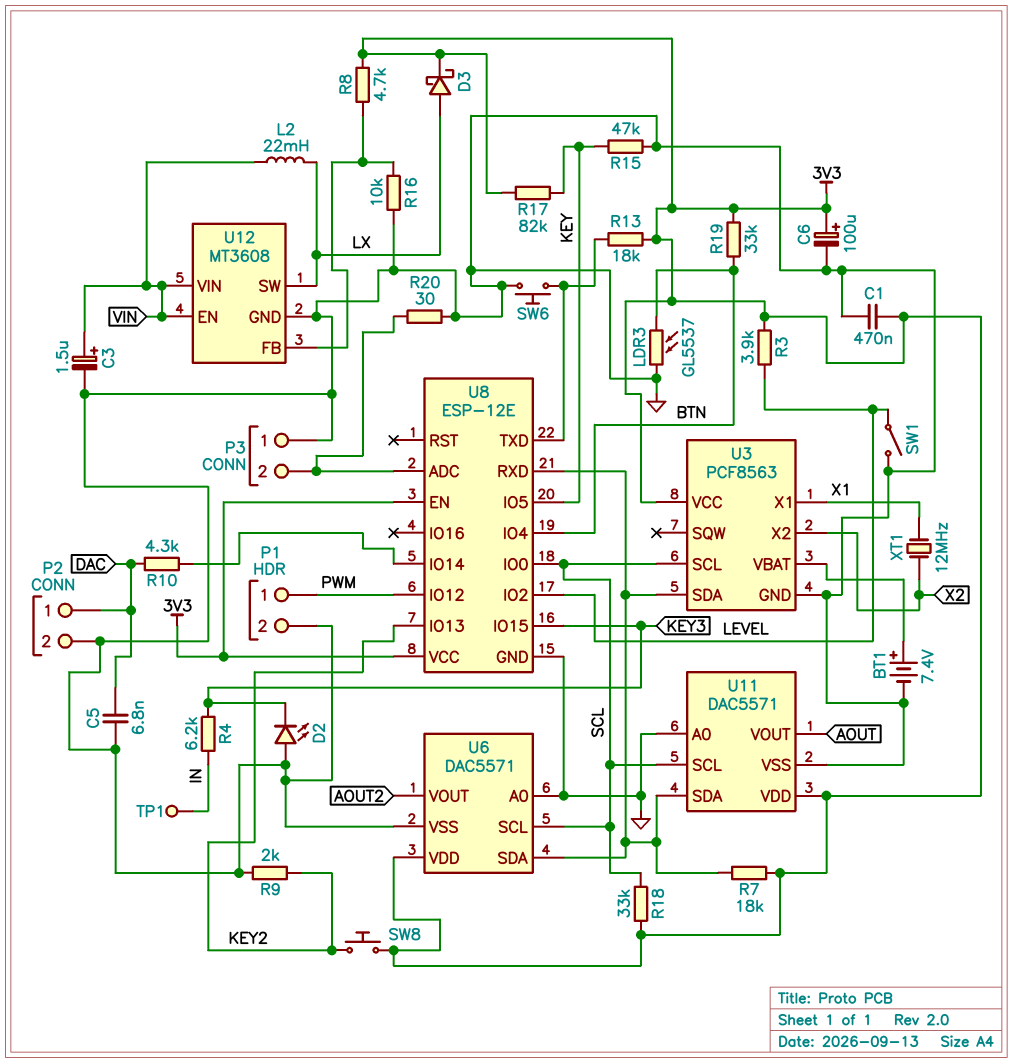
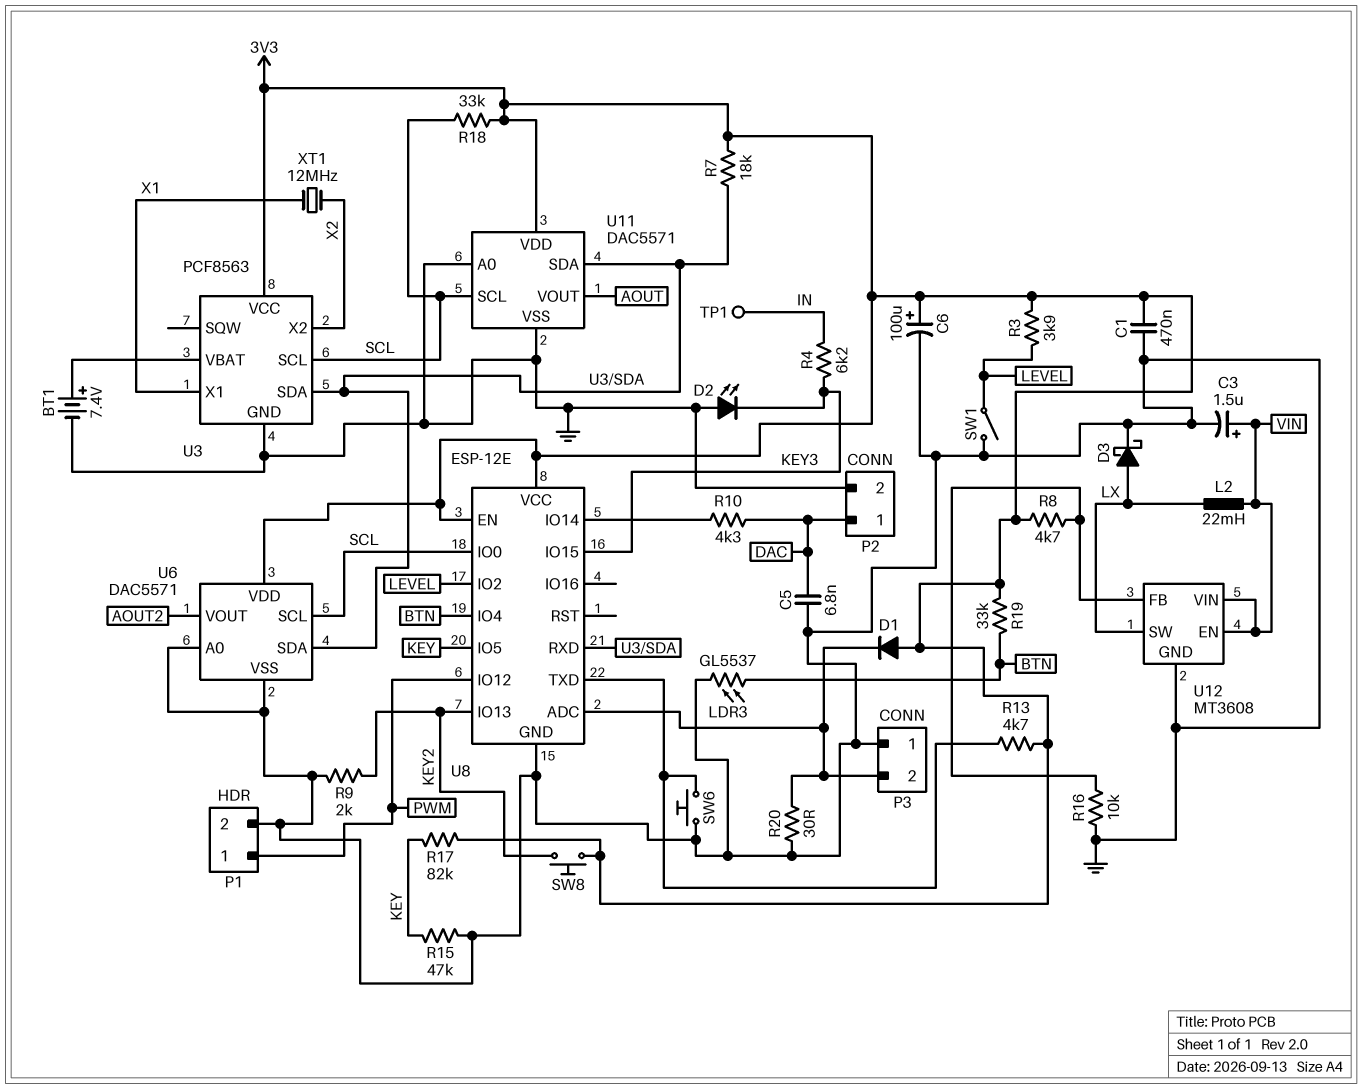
D1: none -> diode (A 3V3, K P3/2)
D3: schottky (A LX, K 3V3) -> schottky (A LX, K GND)
R13: 18k (3V3, U8/TXD) -> 4.7k (3V3, U8/TXD)

